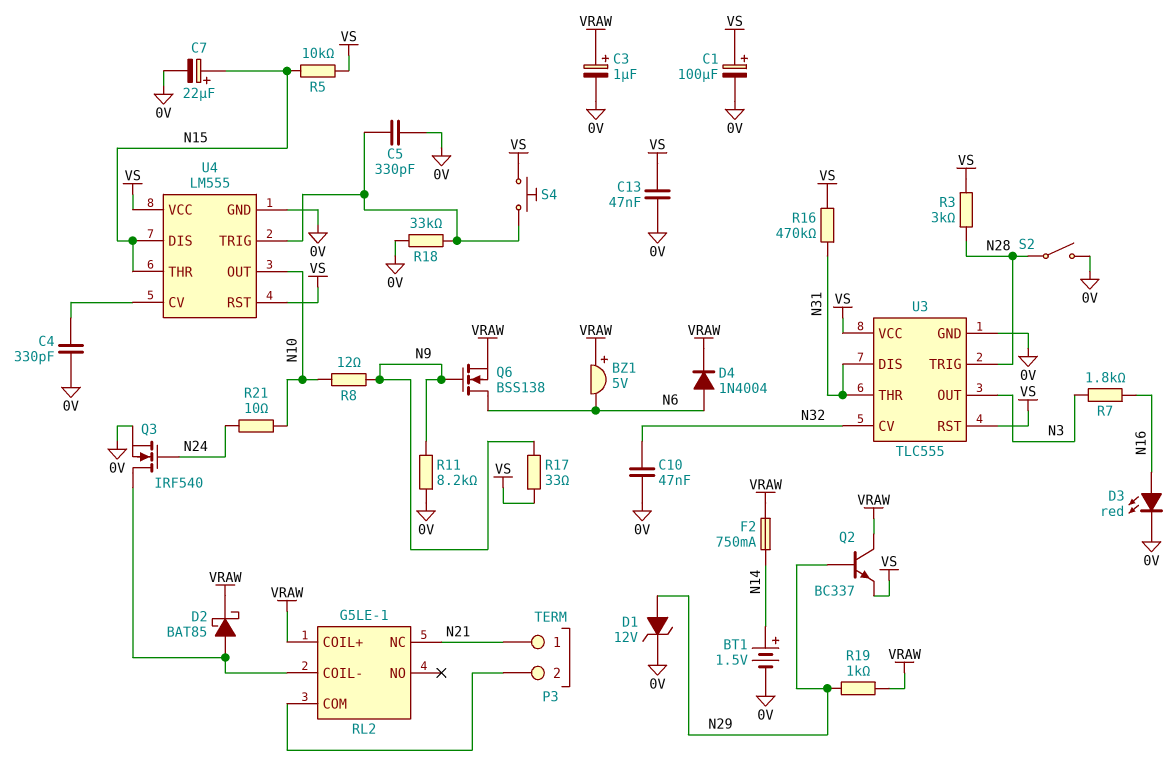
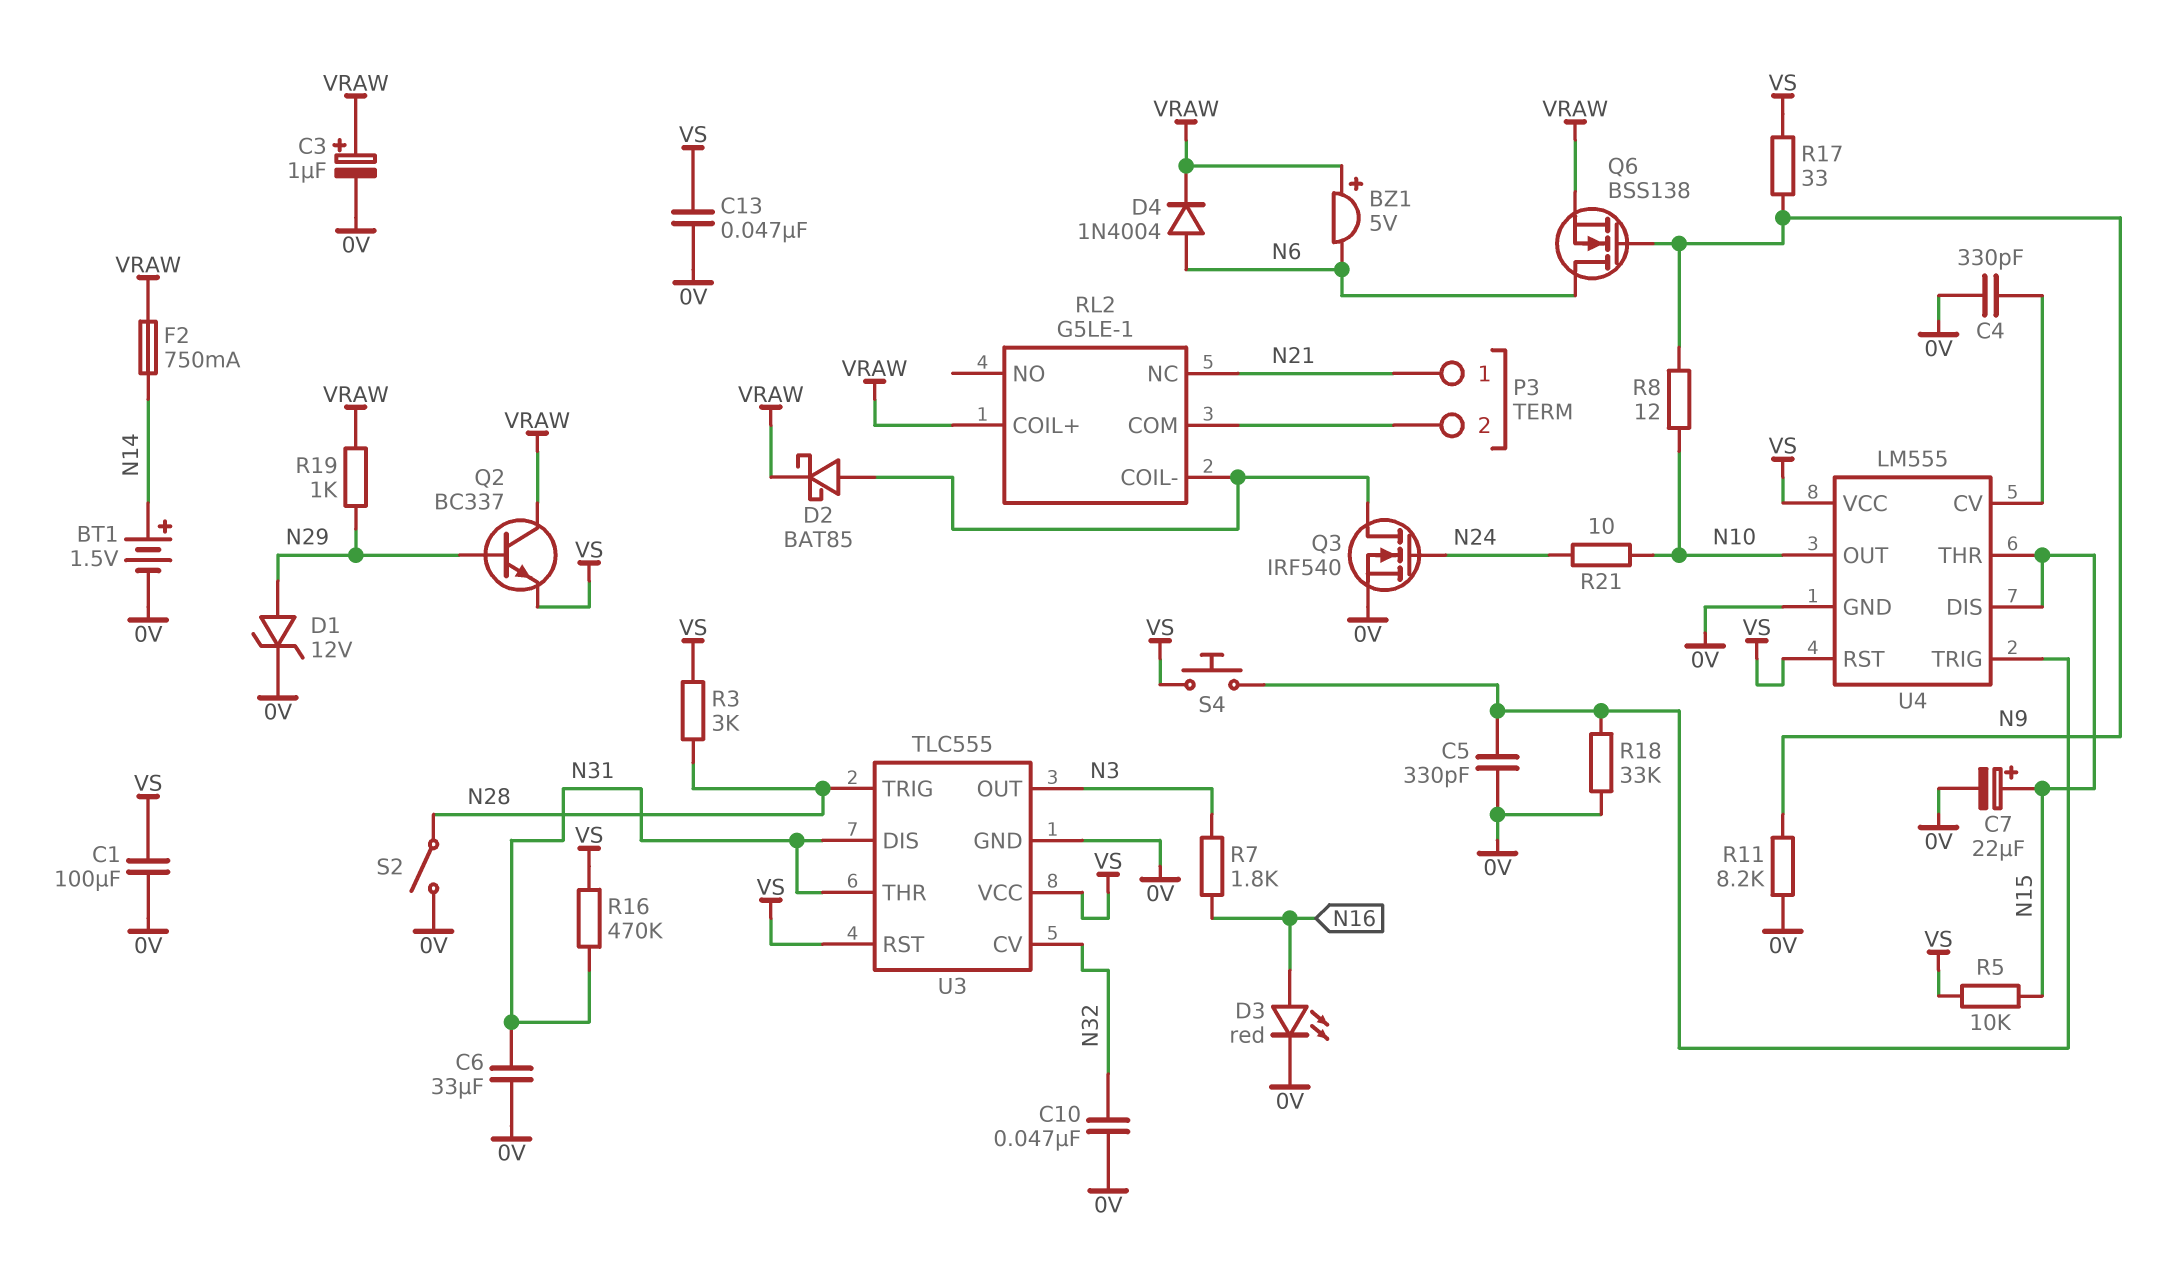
C1: 100uF (plus VS, minus 0V) -> 100uF (0V, VS)
C6: none -> 33uF (0V, N31)

